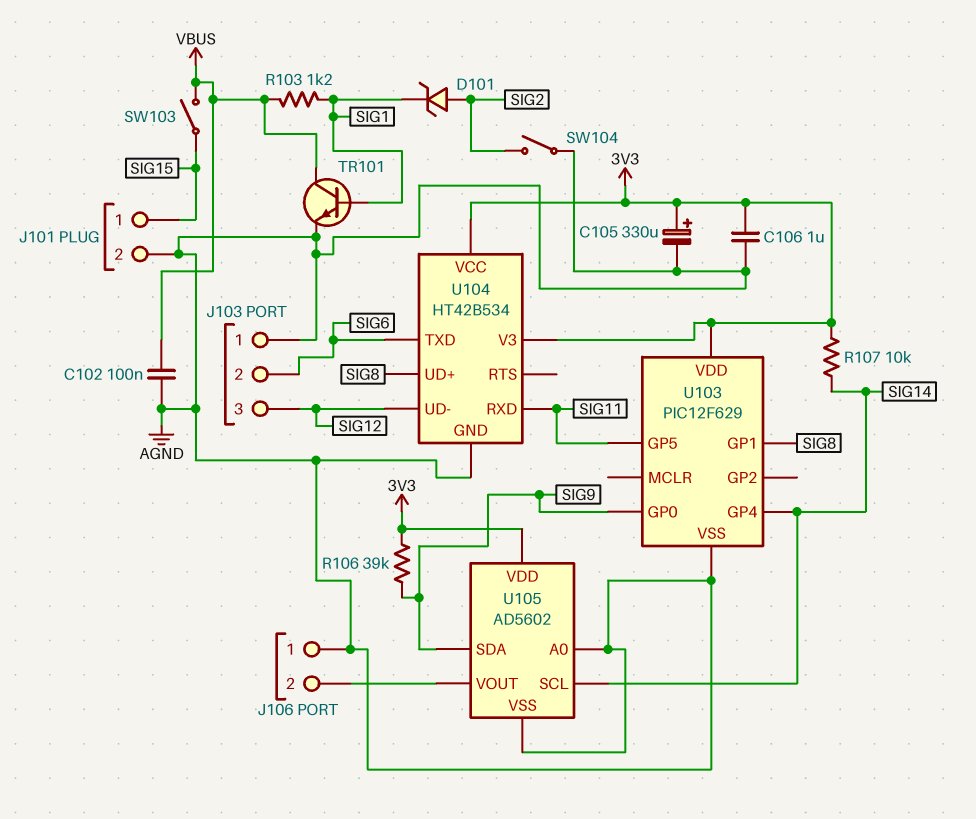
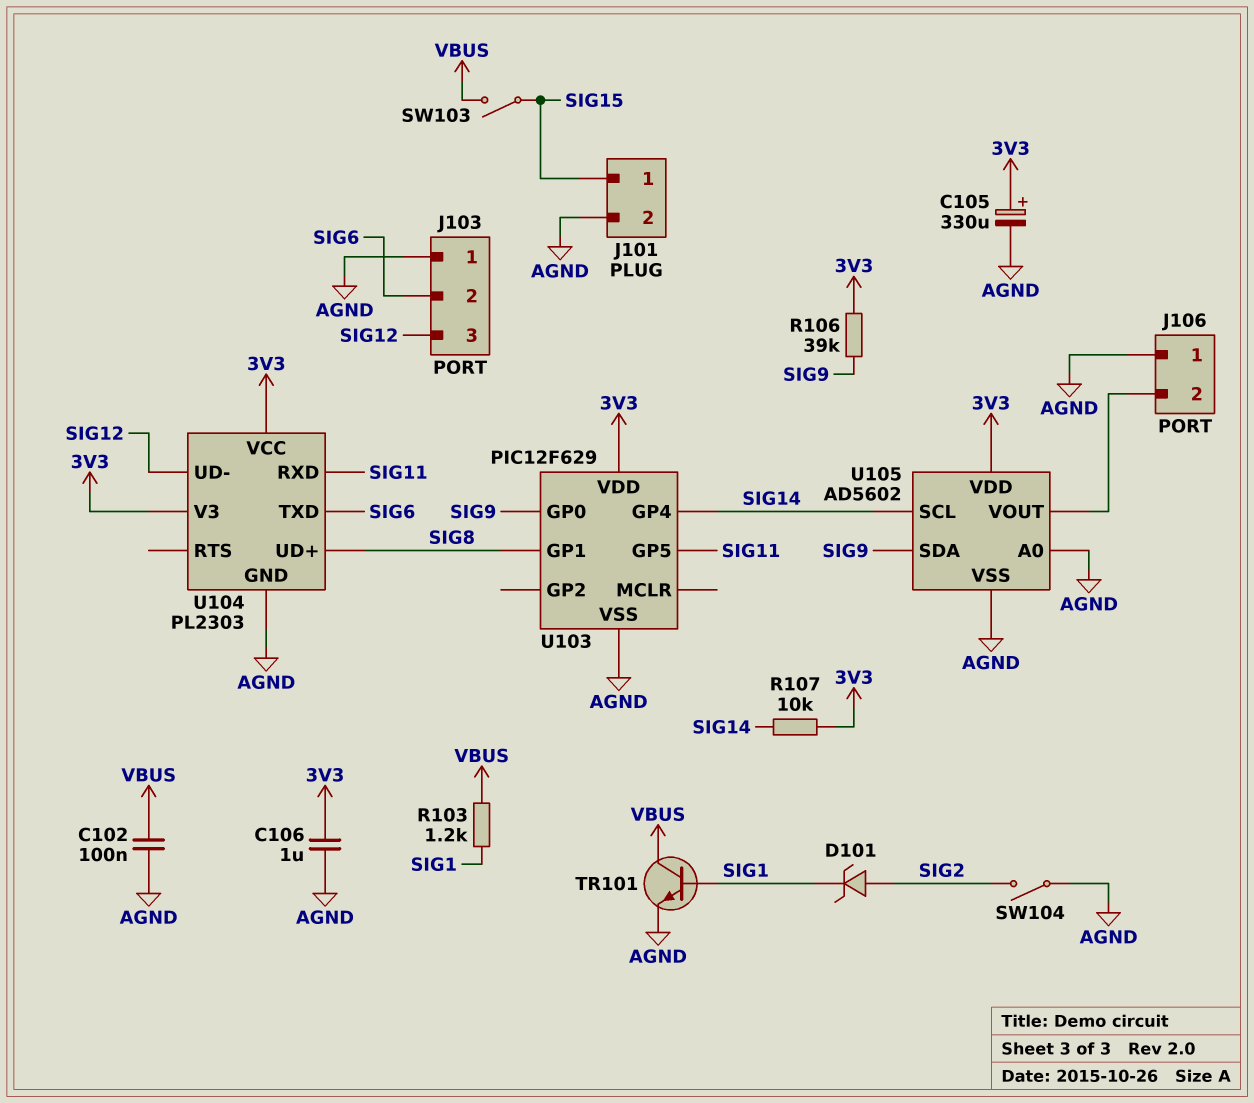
U104: HT42B534 -> PL2303

